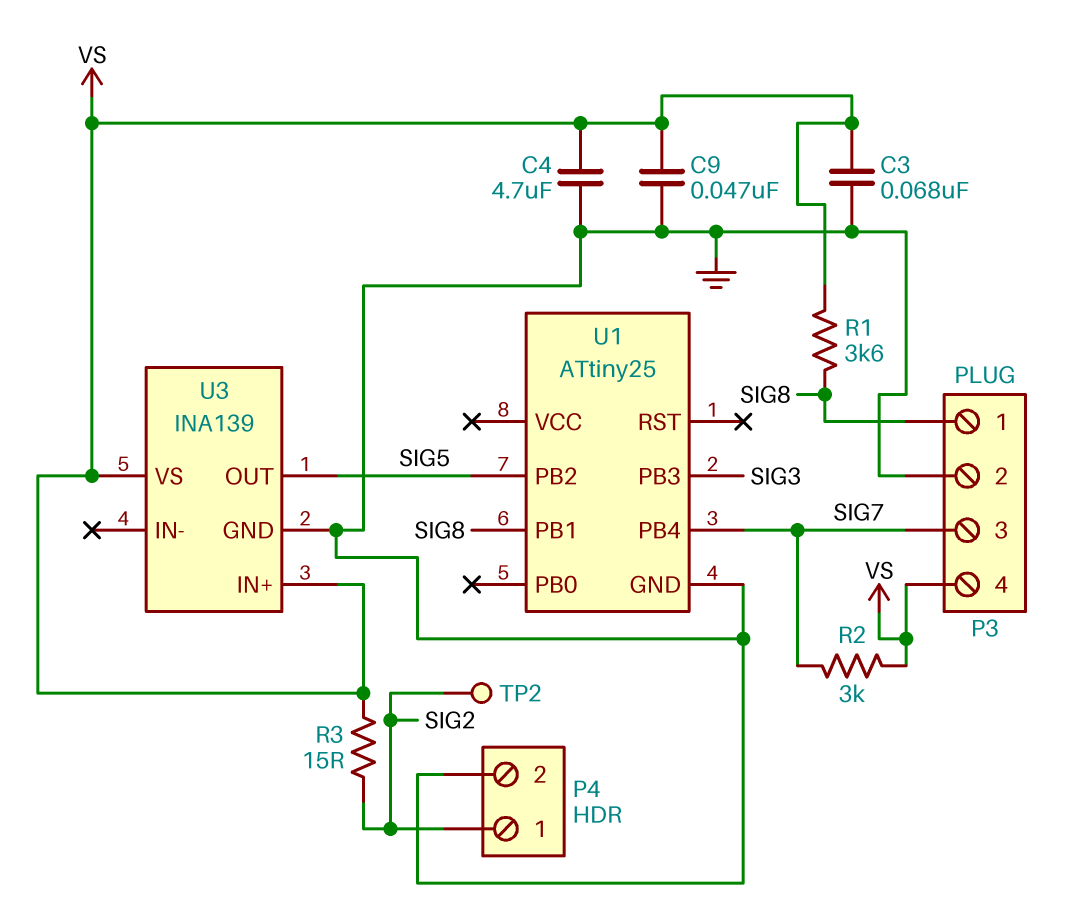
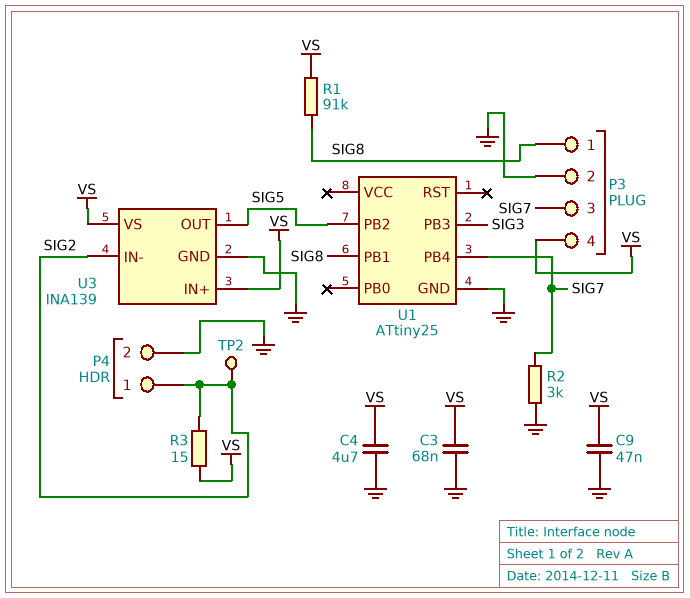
R1: 3.6k (SIG8, VS) -> 91k (SIG8, VS)
R2: 3k (SIG7, VS) -> 3k (GND, SIG7)
U3 pin IN-: none -> SIG2

